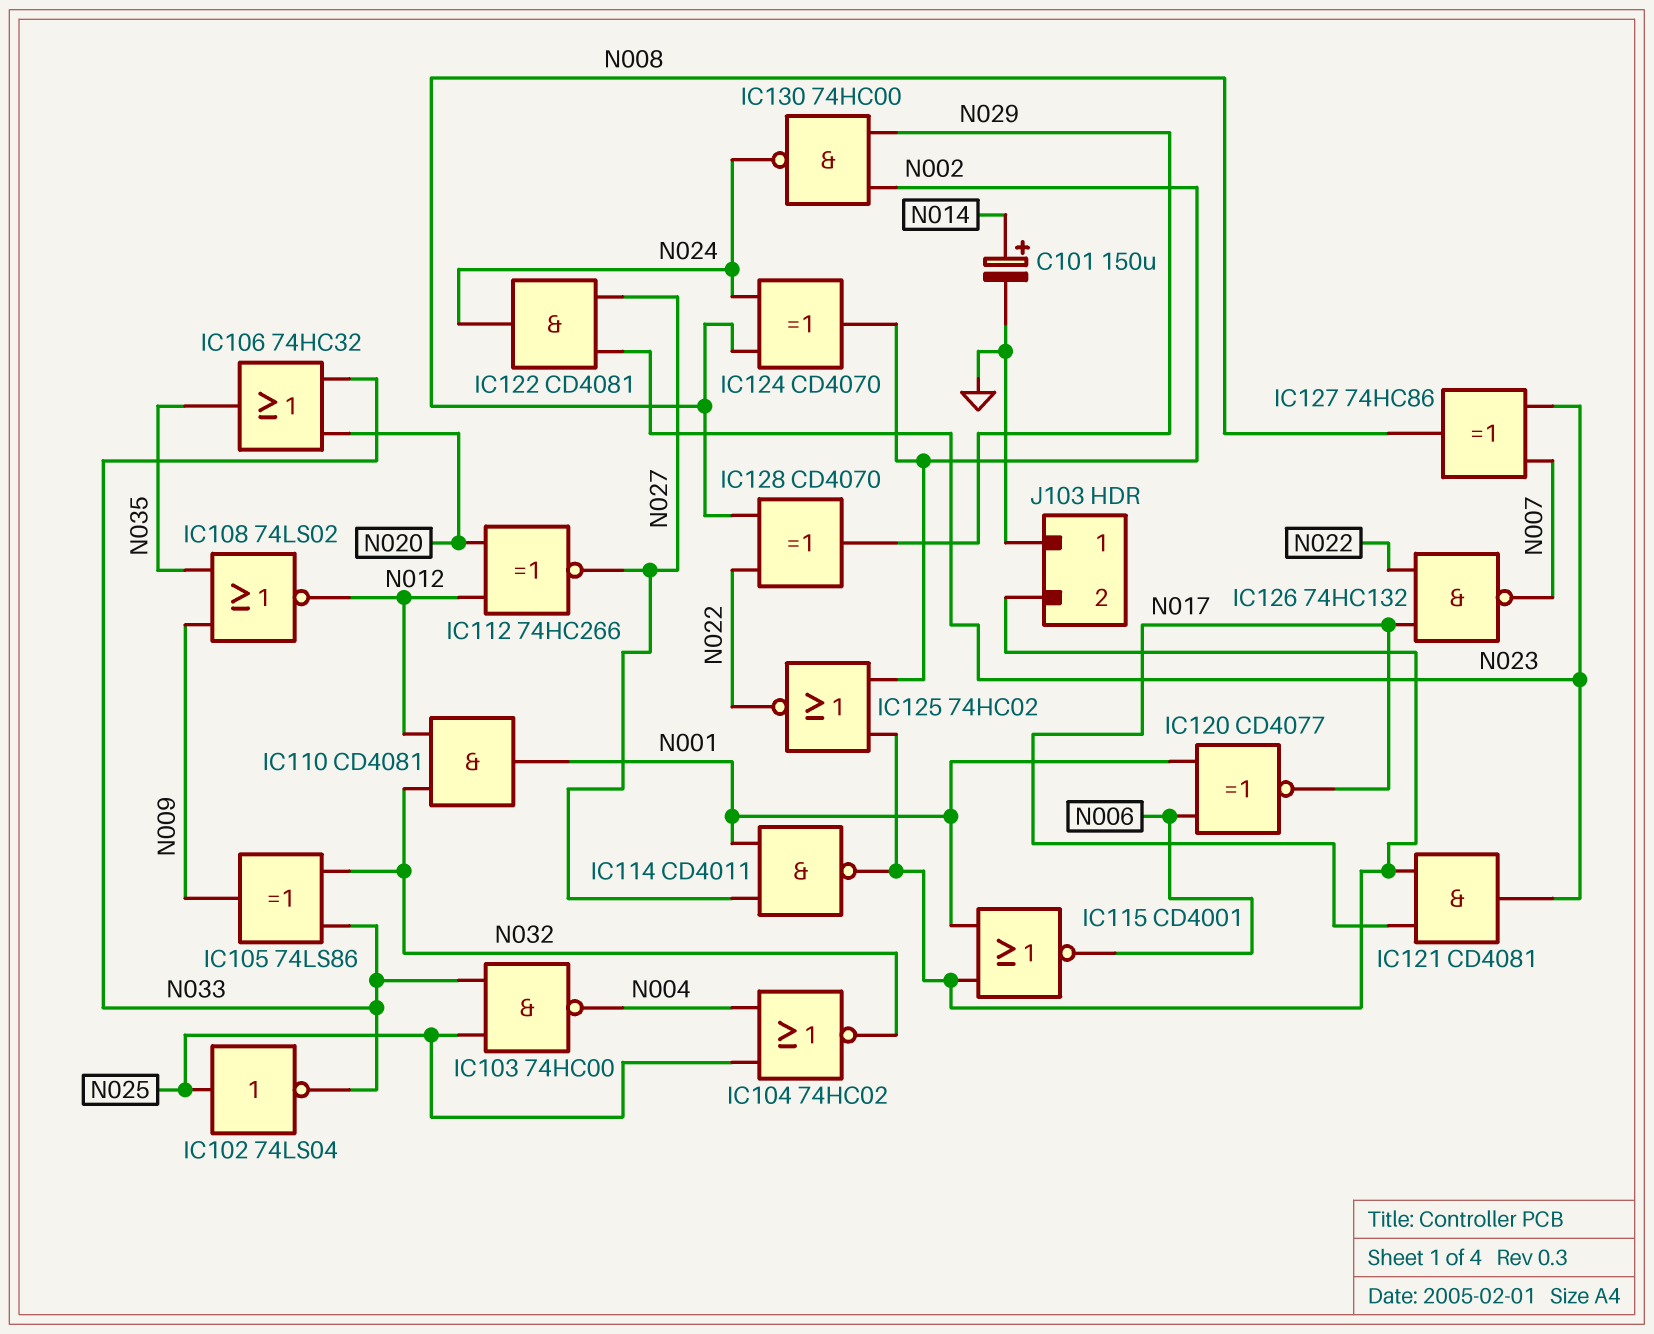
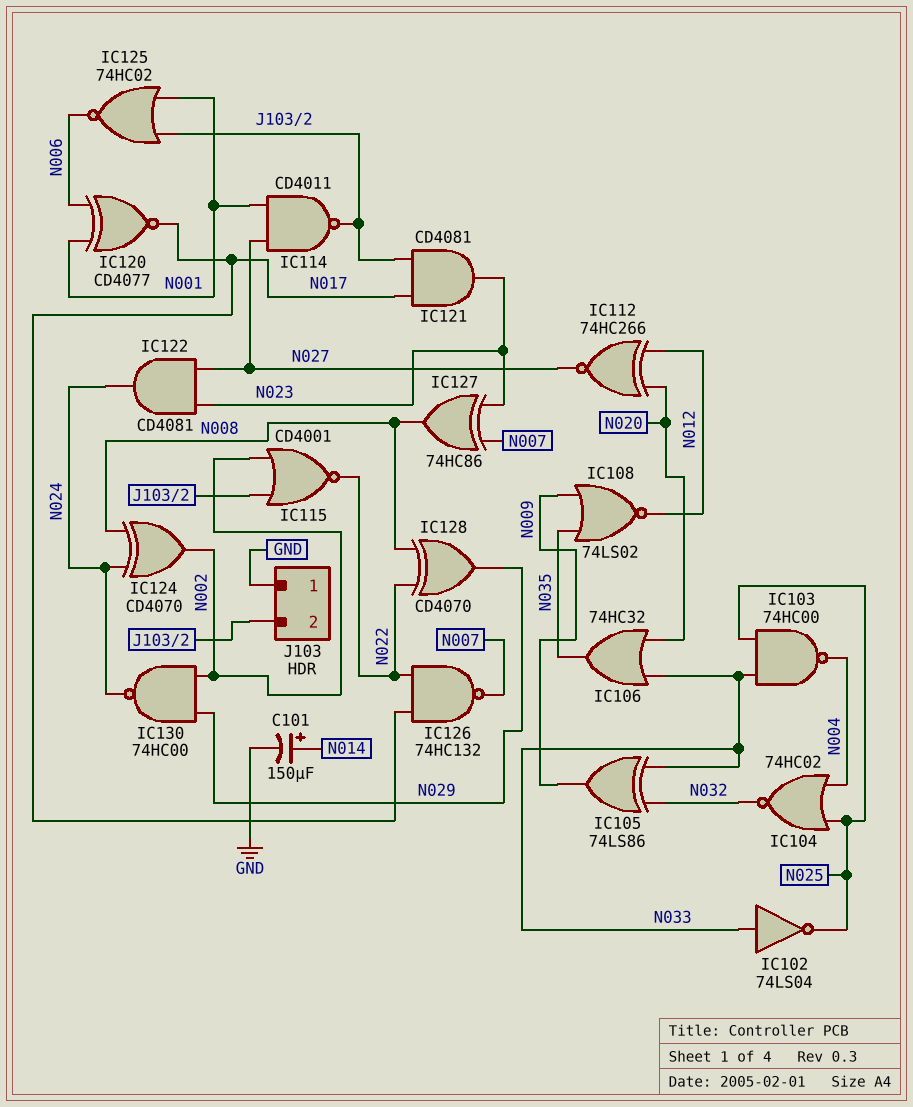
IC102: NOT 74LS04 (in N025, out N033) -> NOT 74LS04 (in N033, out N025)
IC110: AND CD4081 (in N012, in N032, out N001) -> none
IC115: NOR CD4001 (in J103/2, in N001, out N006) -> NOR CD4001 (in J103/2, in N002, out N022)
IC125: NOR 74HC02 (in J103/2, in N002, out N022) -> NOR 74HC02 (in J103/2, in N001, out N006)

